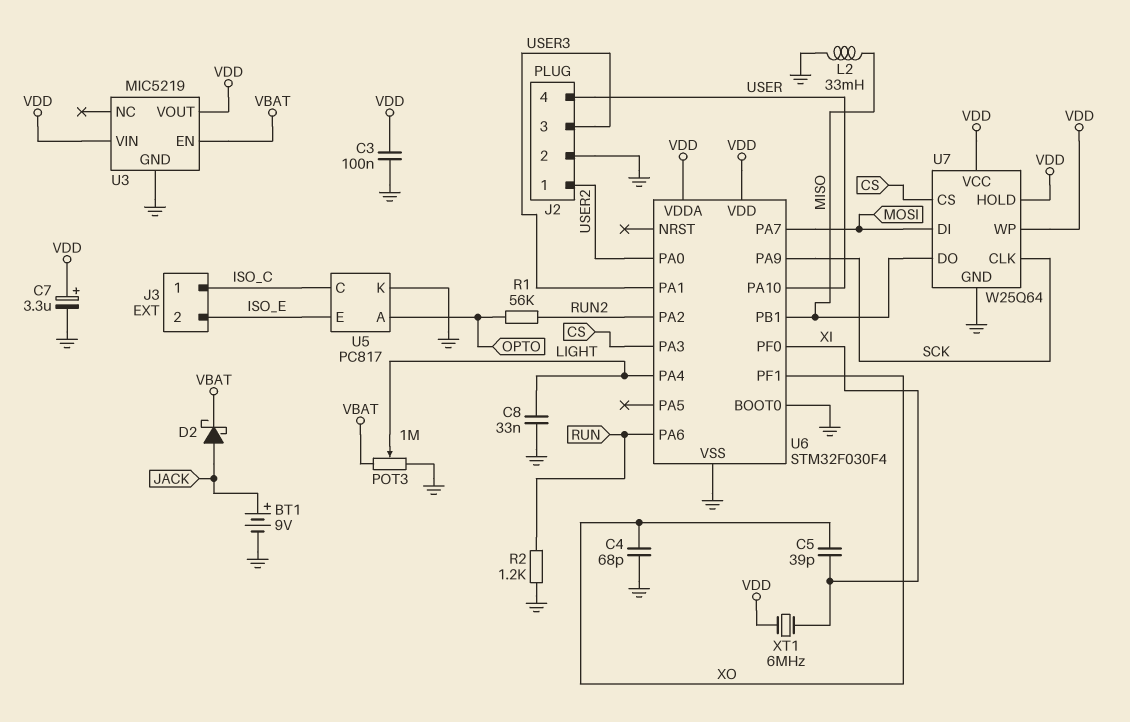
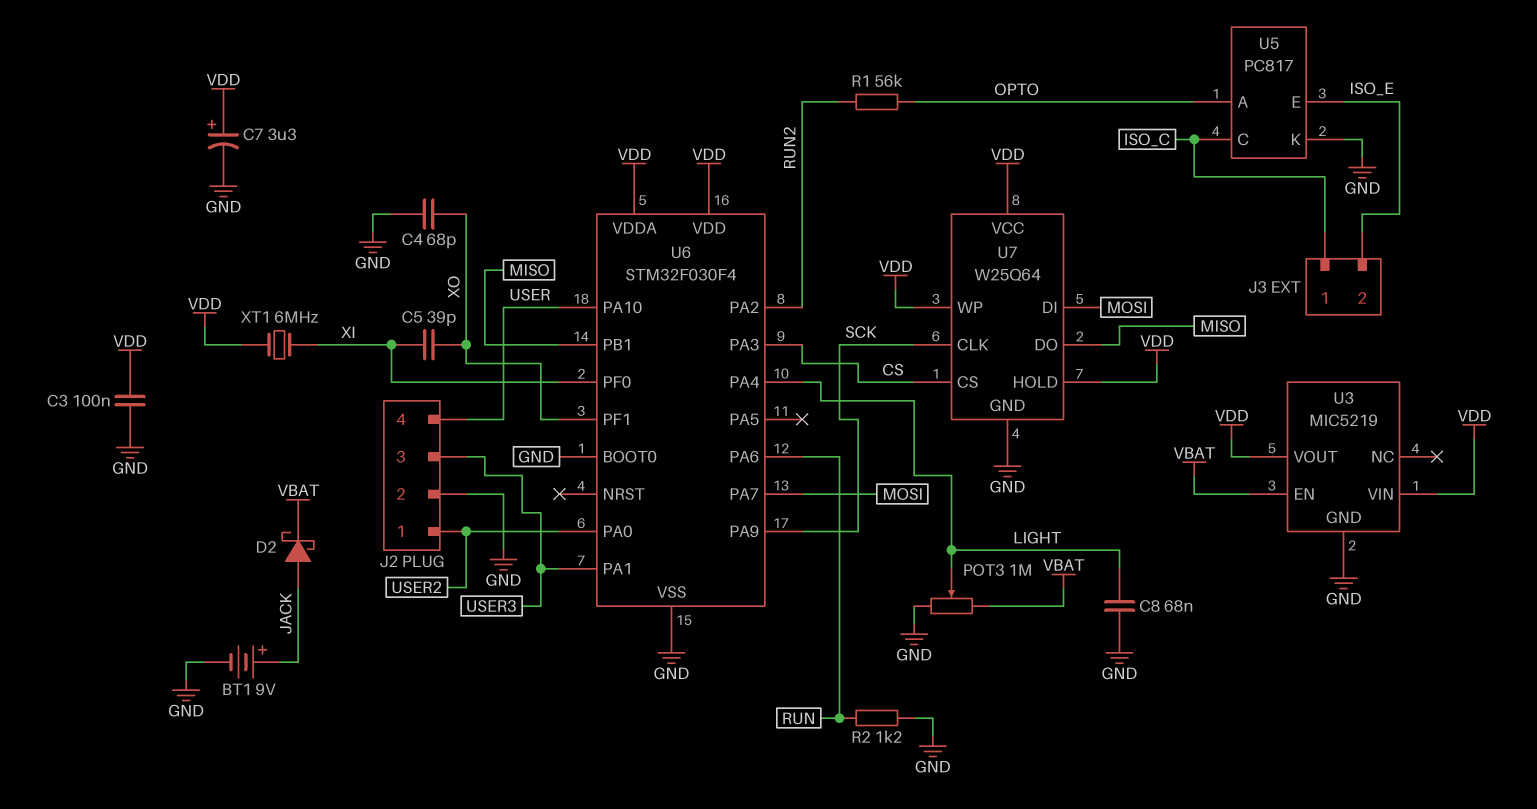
C8: 33nF (GND, LIGHT) -> 68nF (GND, LIGHT)
L2: 33mH (GND, MISO) -> none

